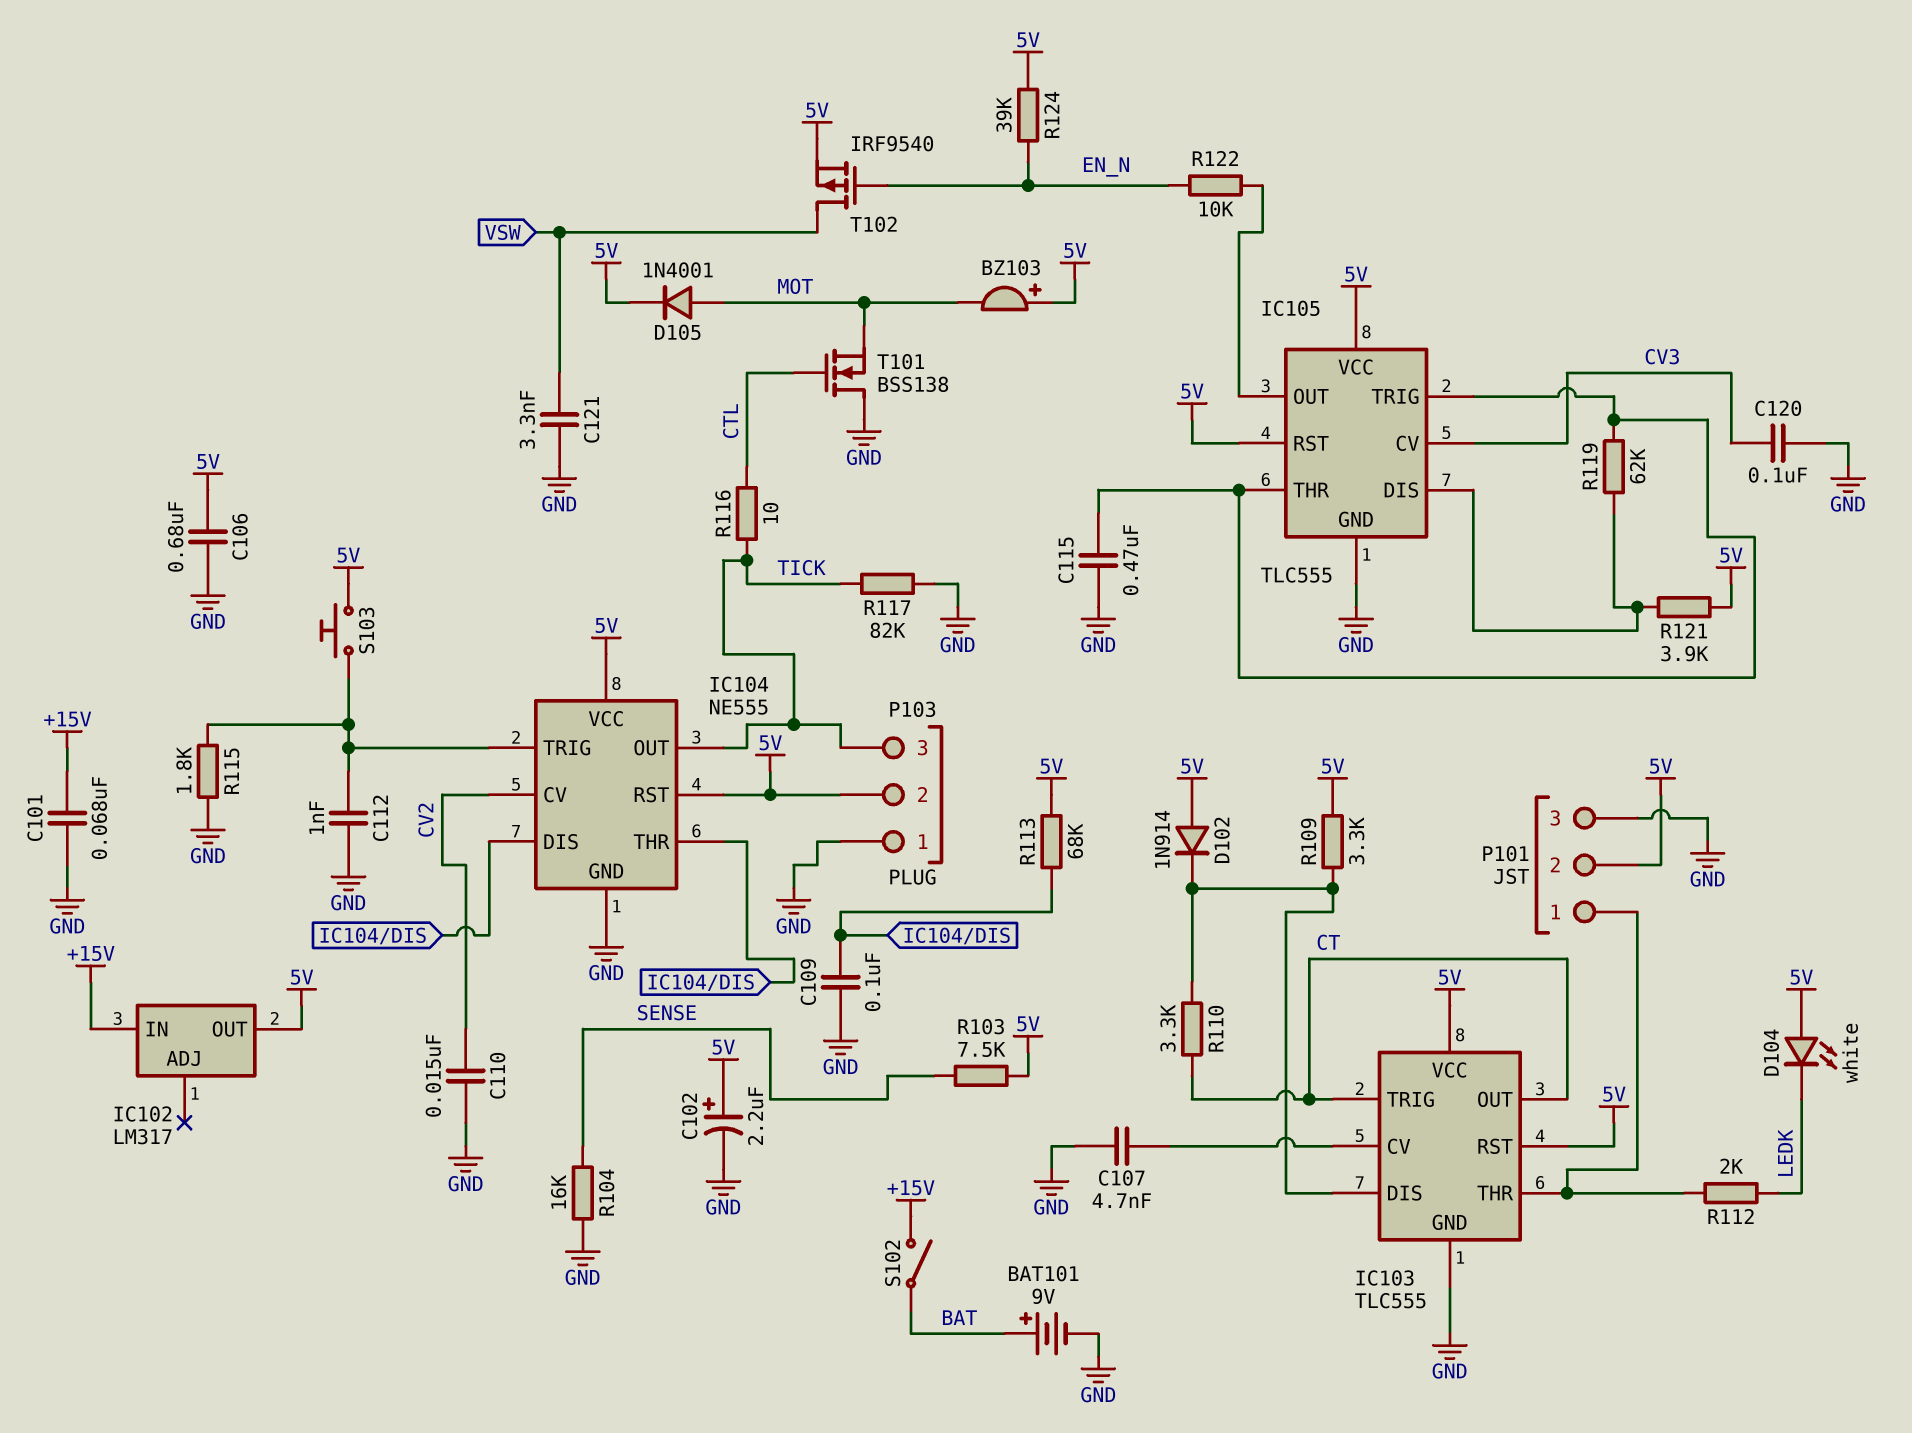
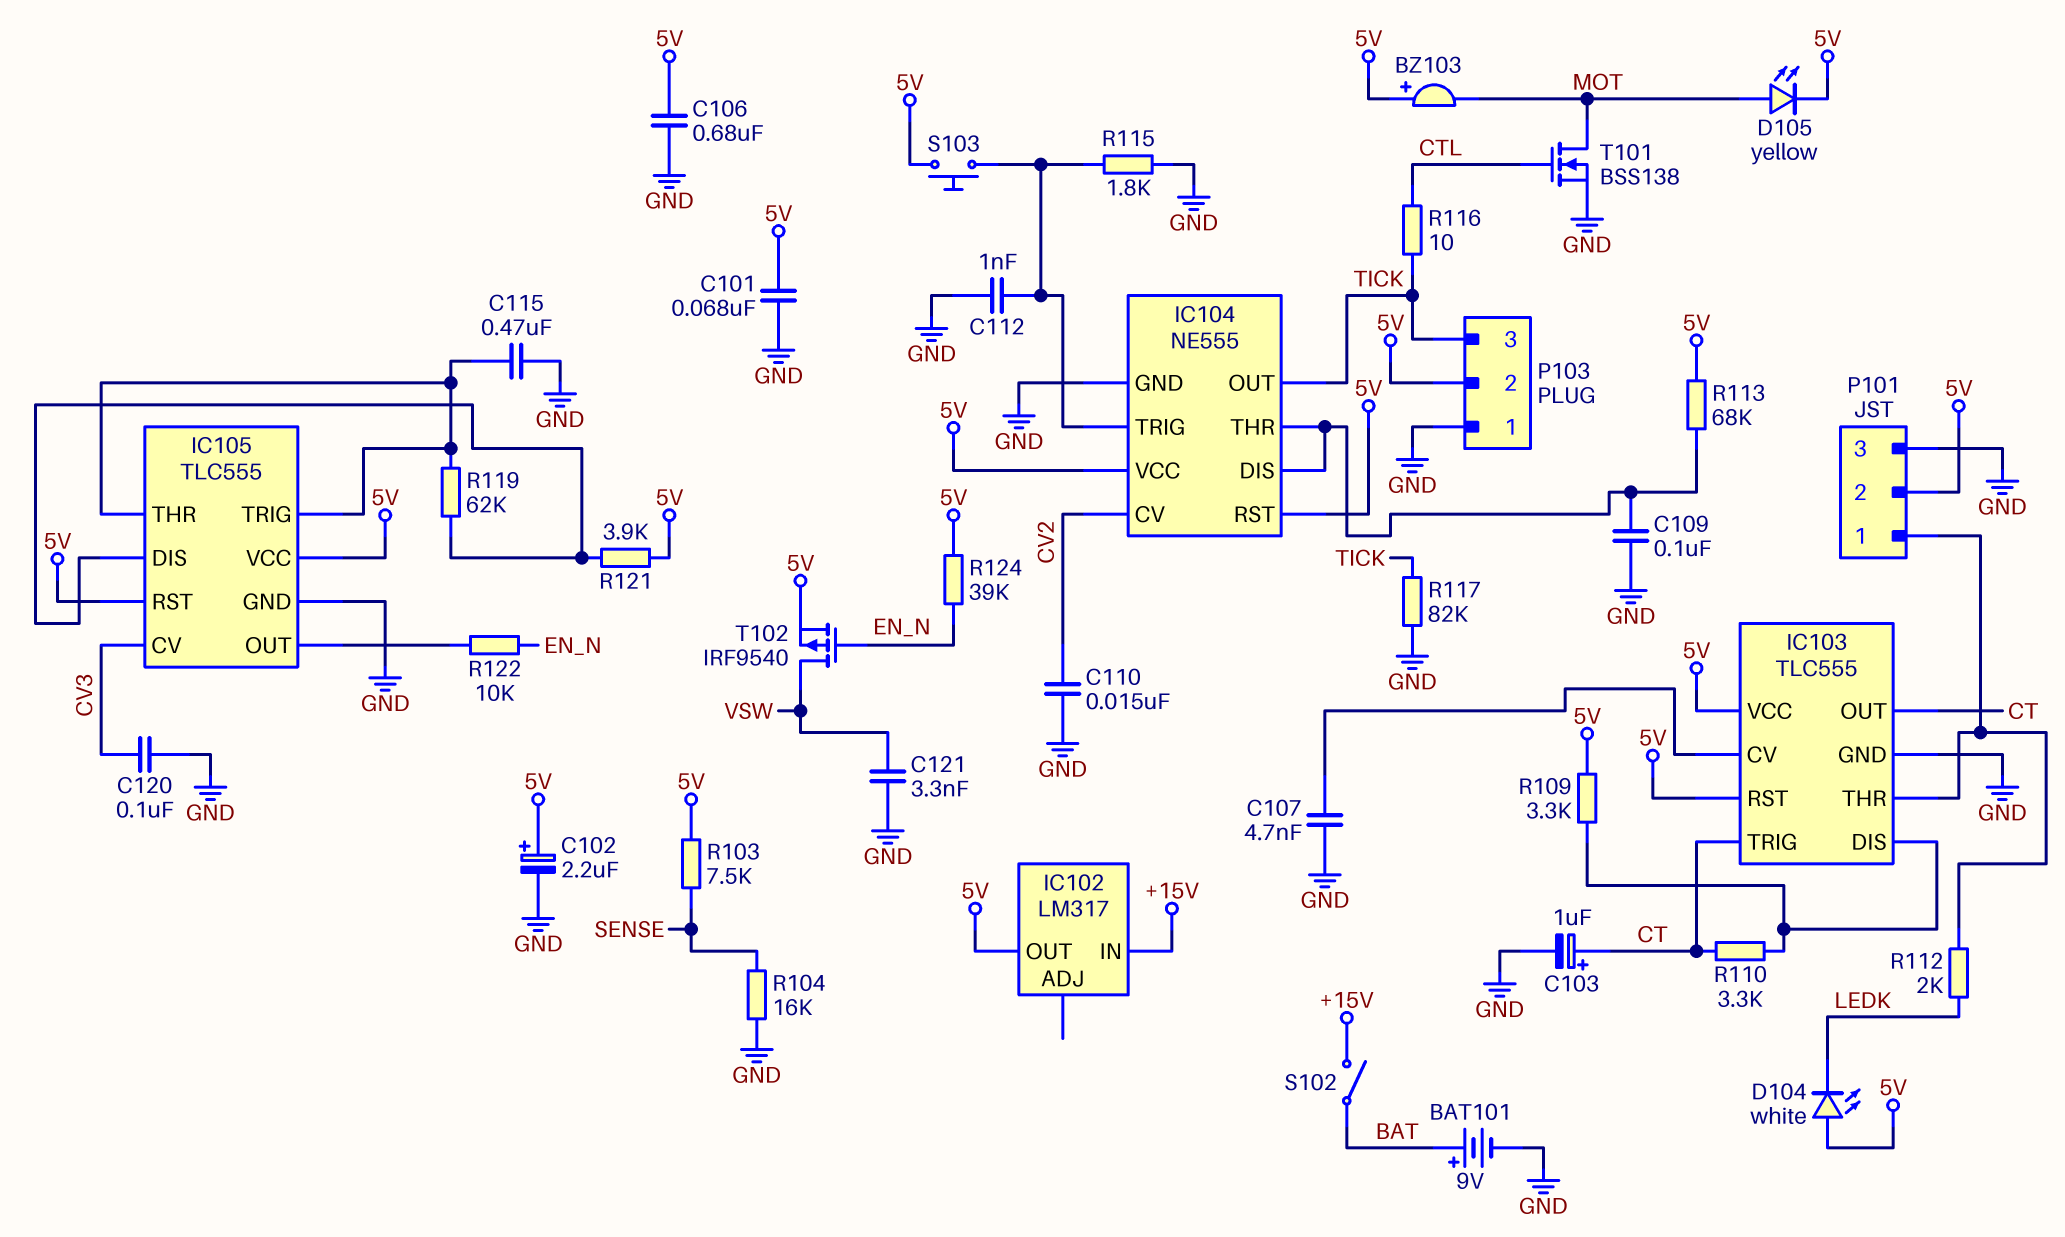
C101: 68nF (+15V, GND) -> 68nF (5V, GND)
C103: none -> 1uF (plus CT, minus GND)
D102: diode 1N914 (A 5V, K IC103/DIS) -> none
D105: diode 1N4001 (A MOT, K 5V) -> LED yellow (A MOT, K 5V)
T101: NMOS BSS138 (G CTL, D GND, S MOT) -> NMOS BSS138 (G CTL, D MOT, S GND)

